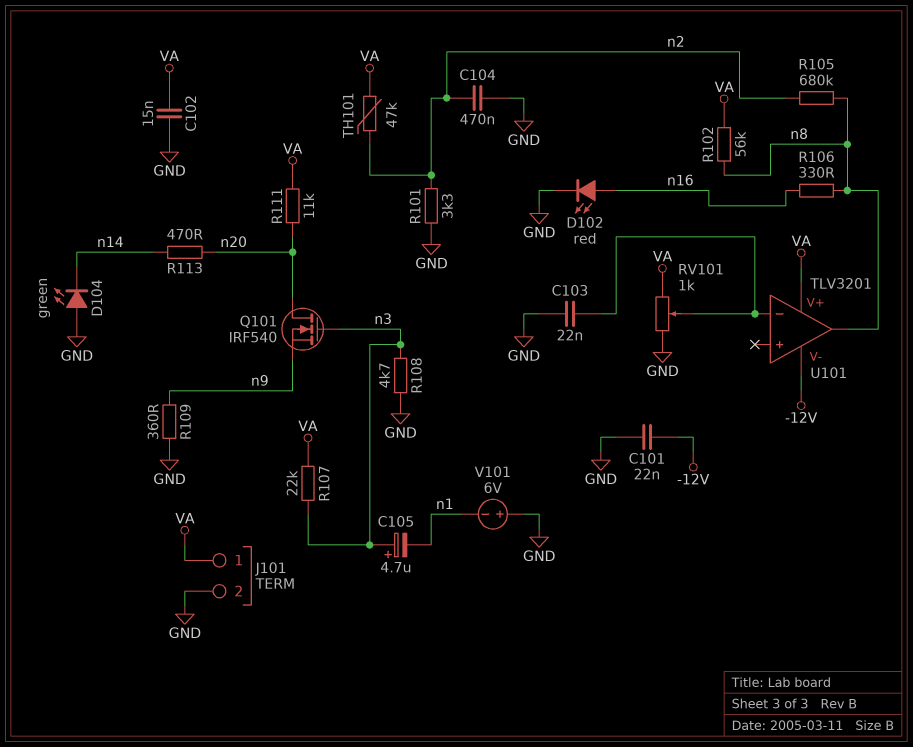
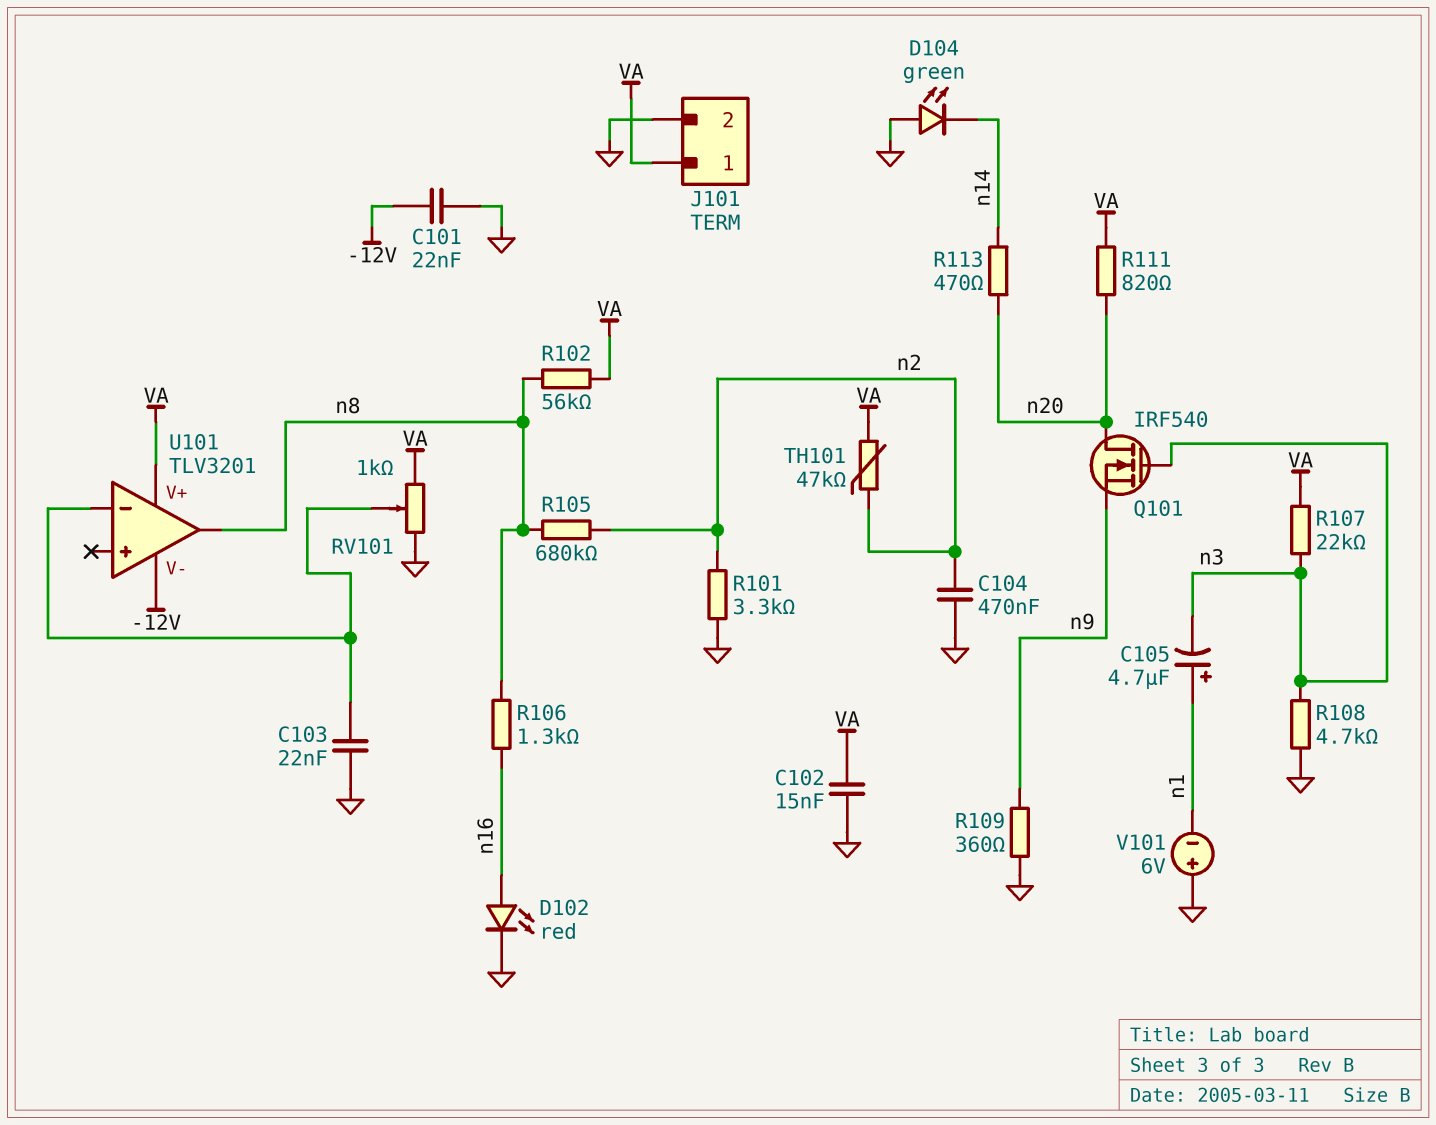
C105: 4.7uF (plus n3, minus n1) -> 4.7uF (plus n1, minus n3)
R106: 330 (n8, n16) -> 1.3k (n8, n16)
R111: 11k (VA, n20) -> 820 (VA, n20)

